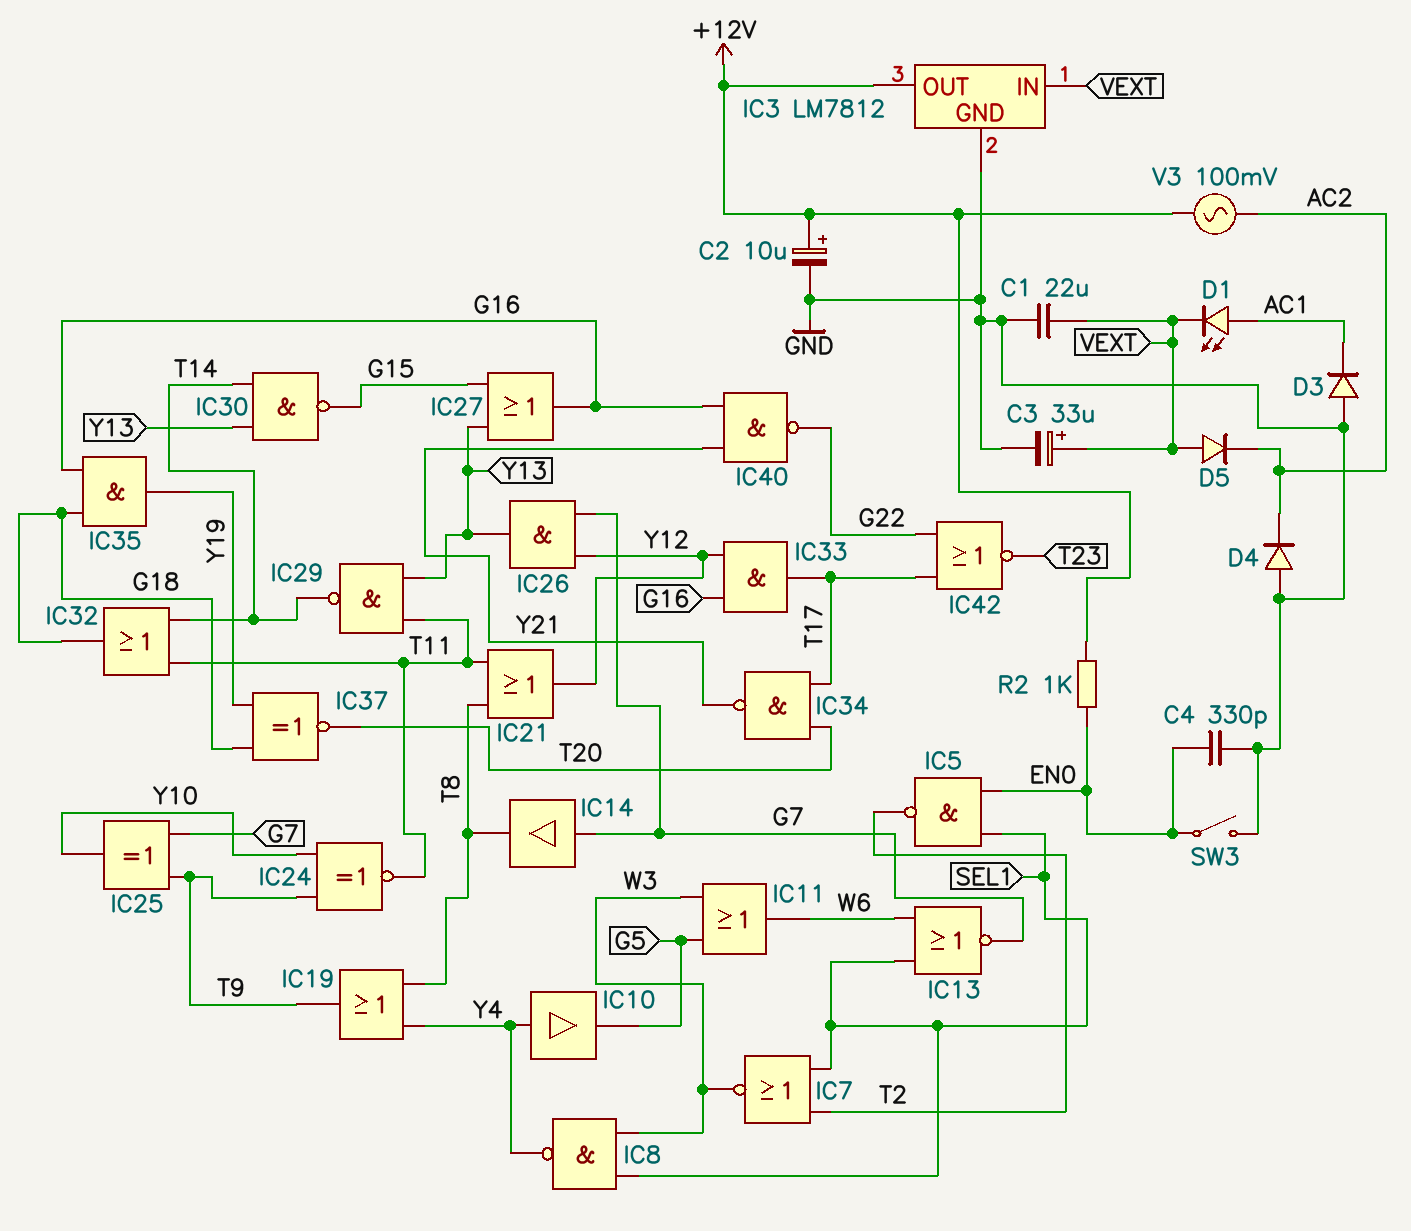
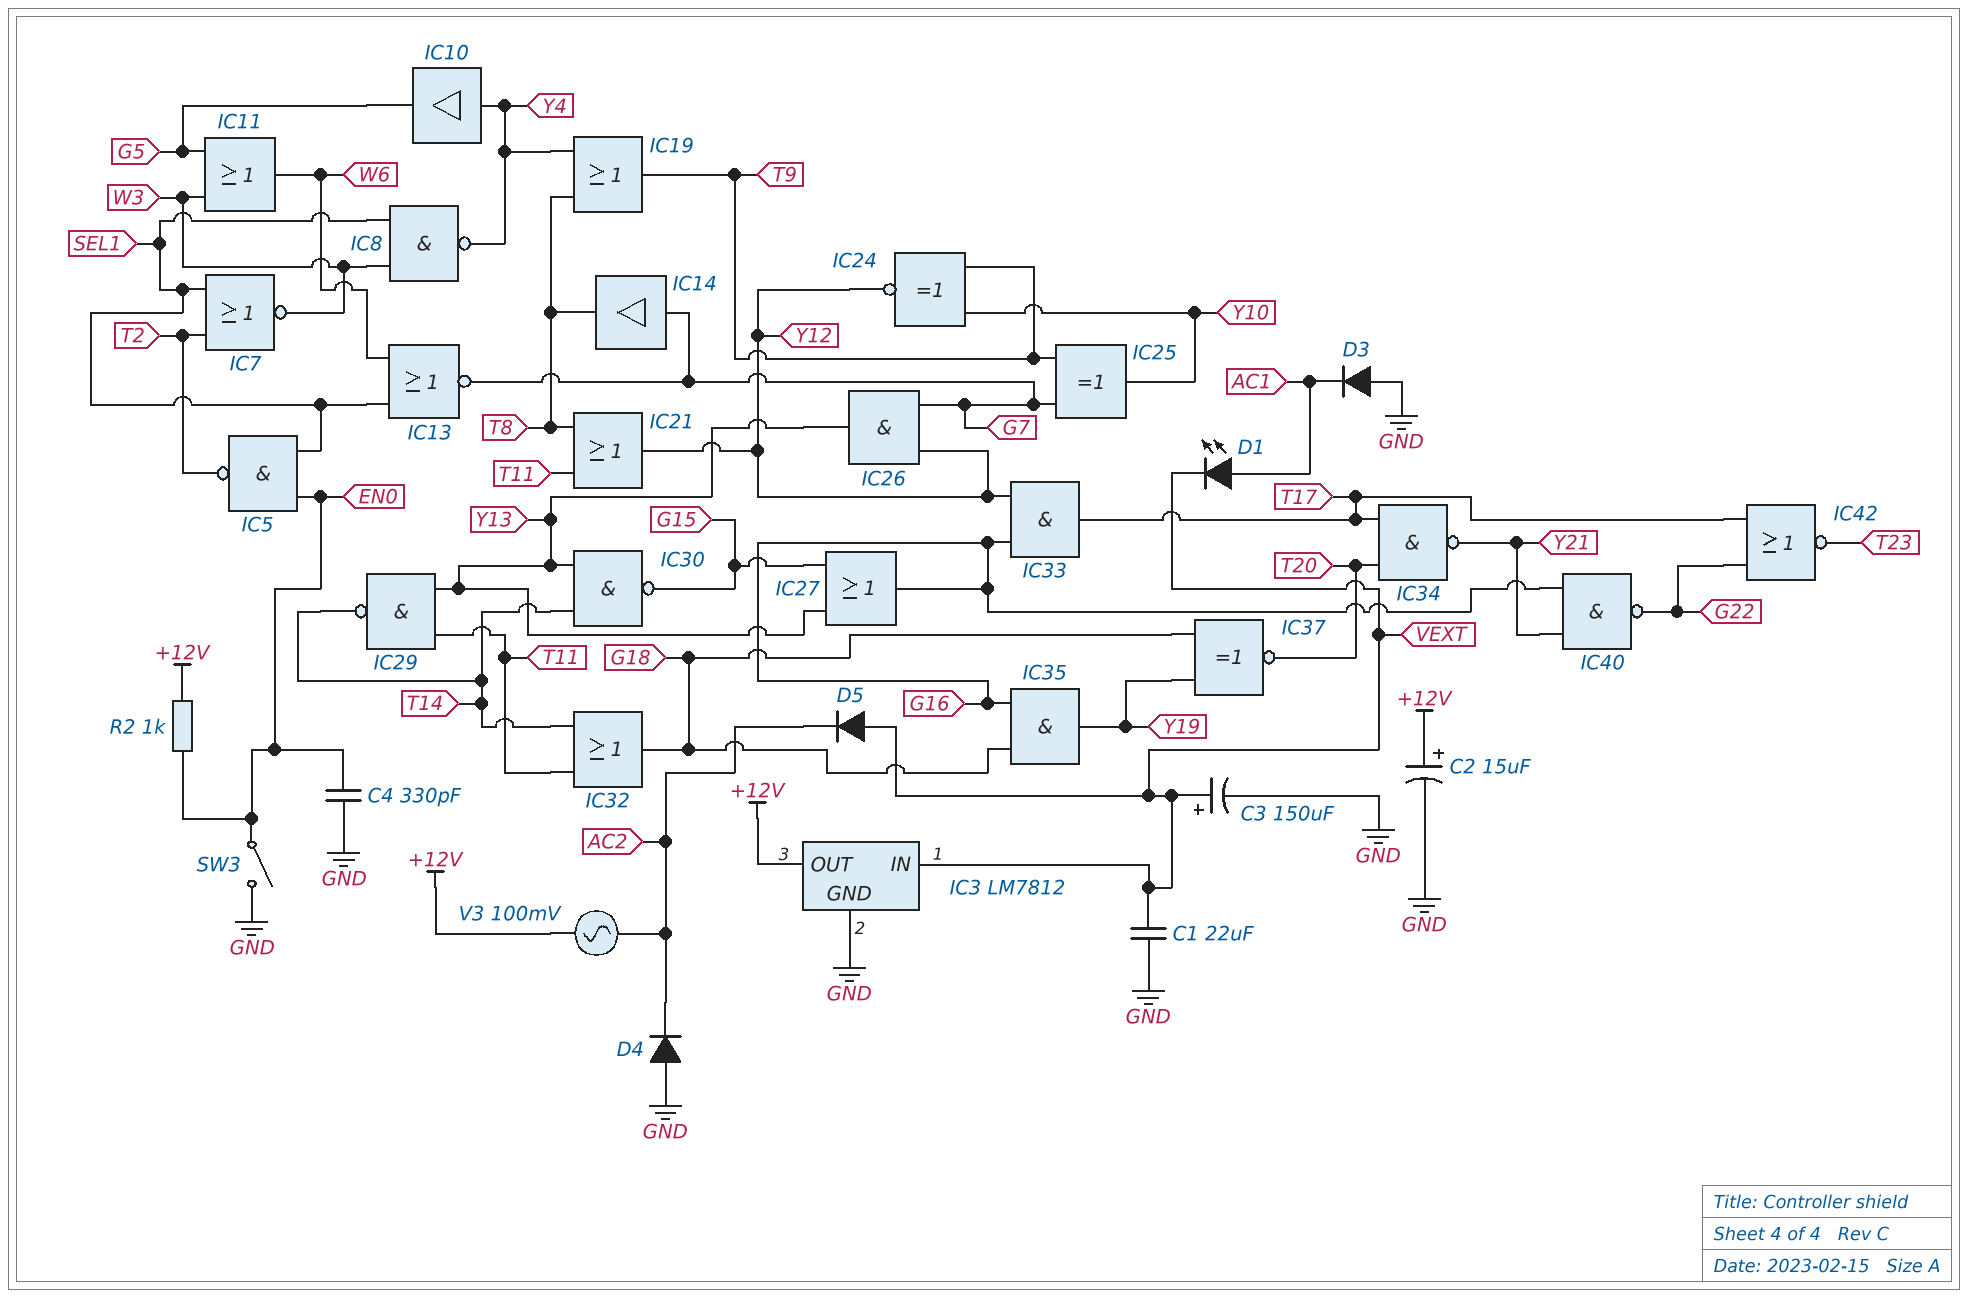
C2: 10uF (plus +12V, minus GND) -> 15uF (plus +12V, minus GND)
C3: 33uF (plus VEXT, minus GND) -> 150uF (plus VEXT, minus GND)
IC24: XNOR (in T9, in Y10, out T11) -> XNOR (in T9, in Y10, out Y12)

